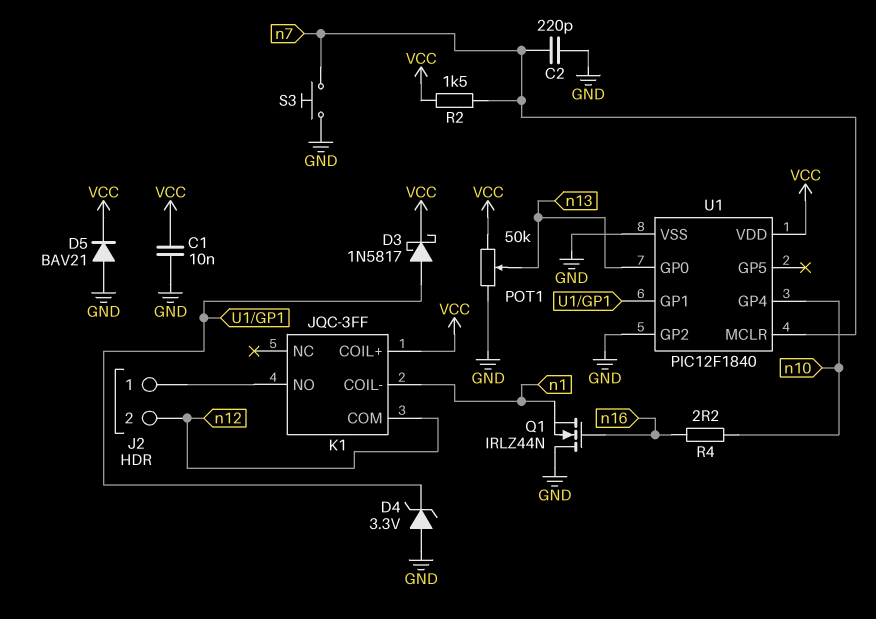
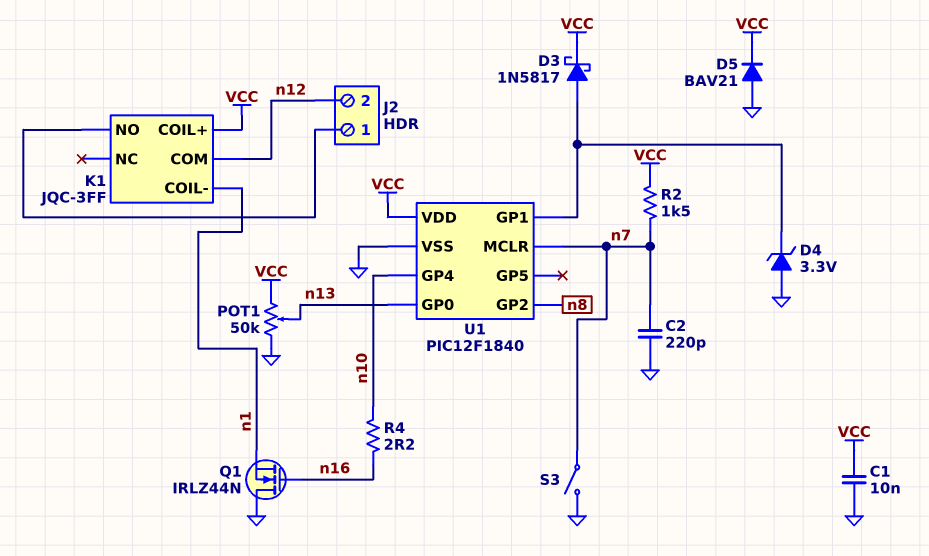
S3: button (GND, n7) -> switch (GND, n7)
U1 pin GP2: GND -> n8

